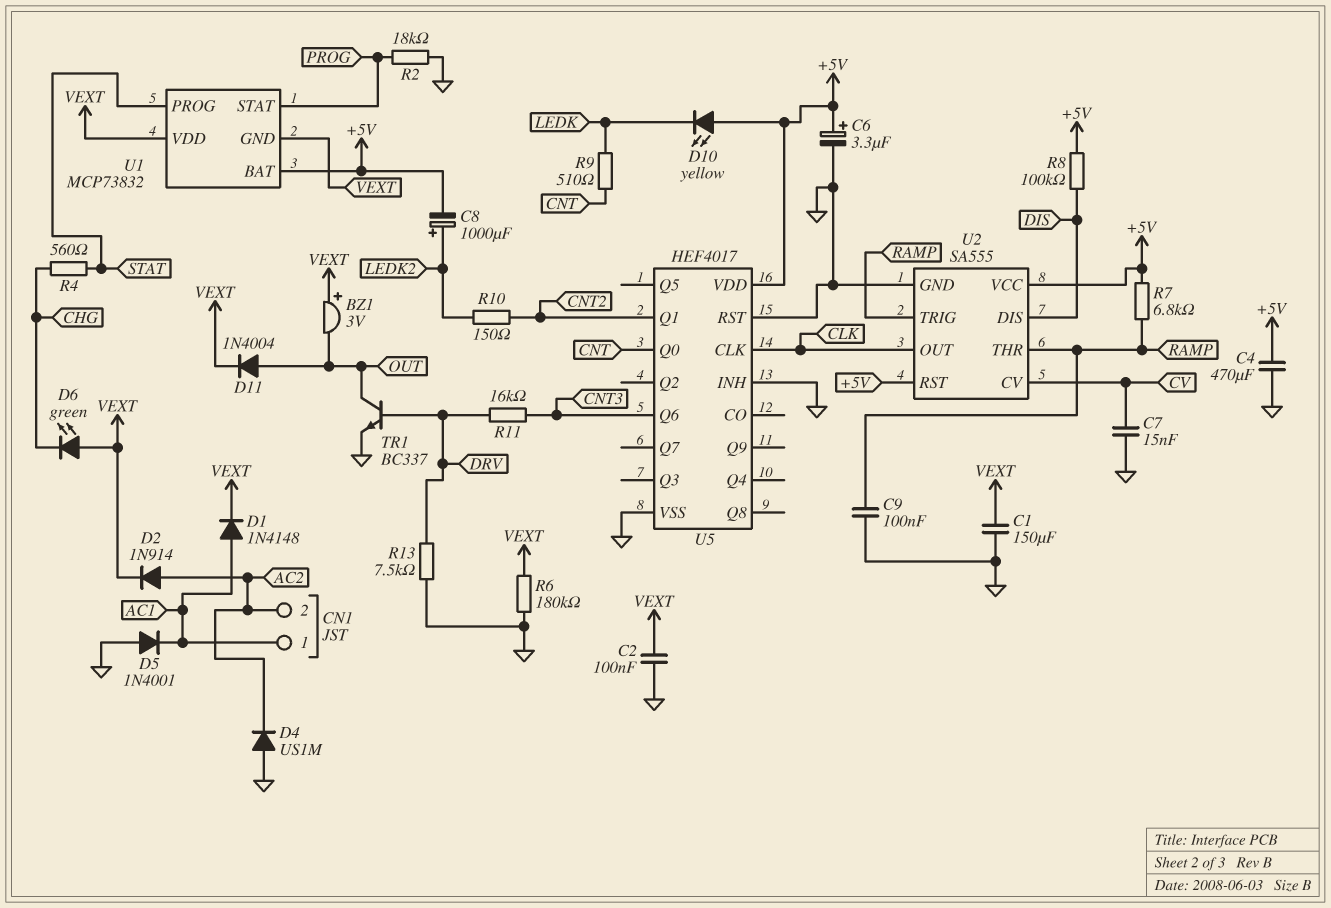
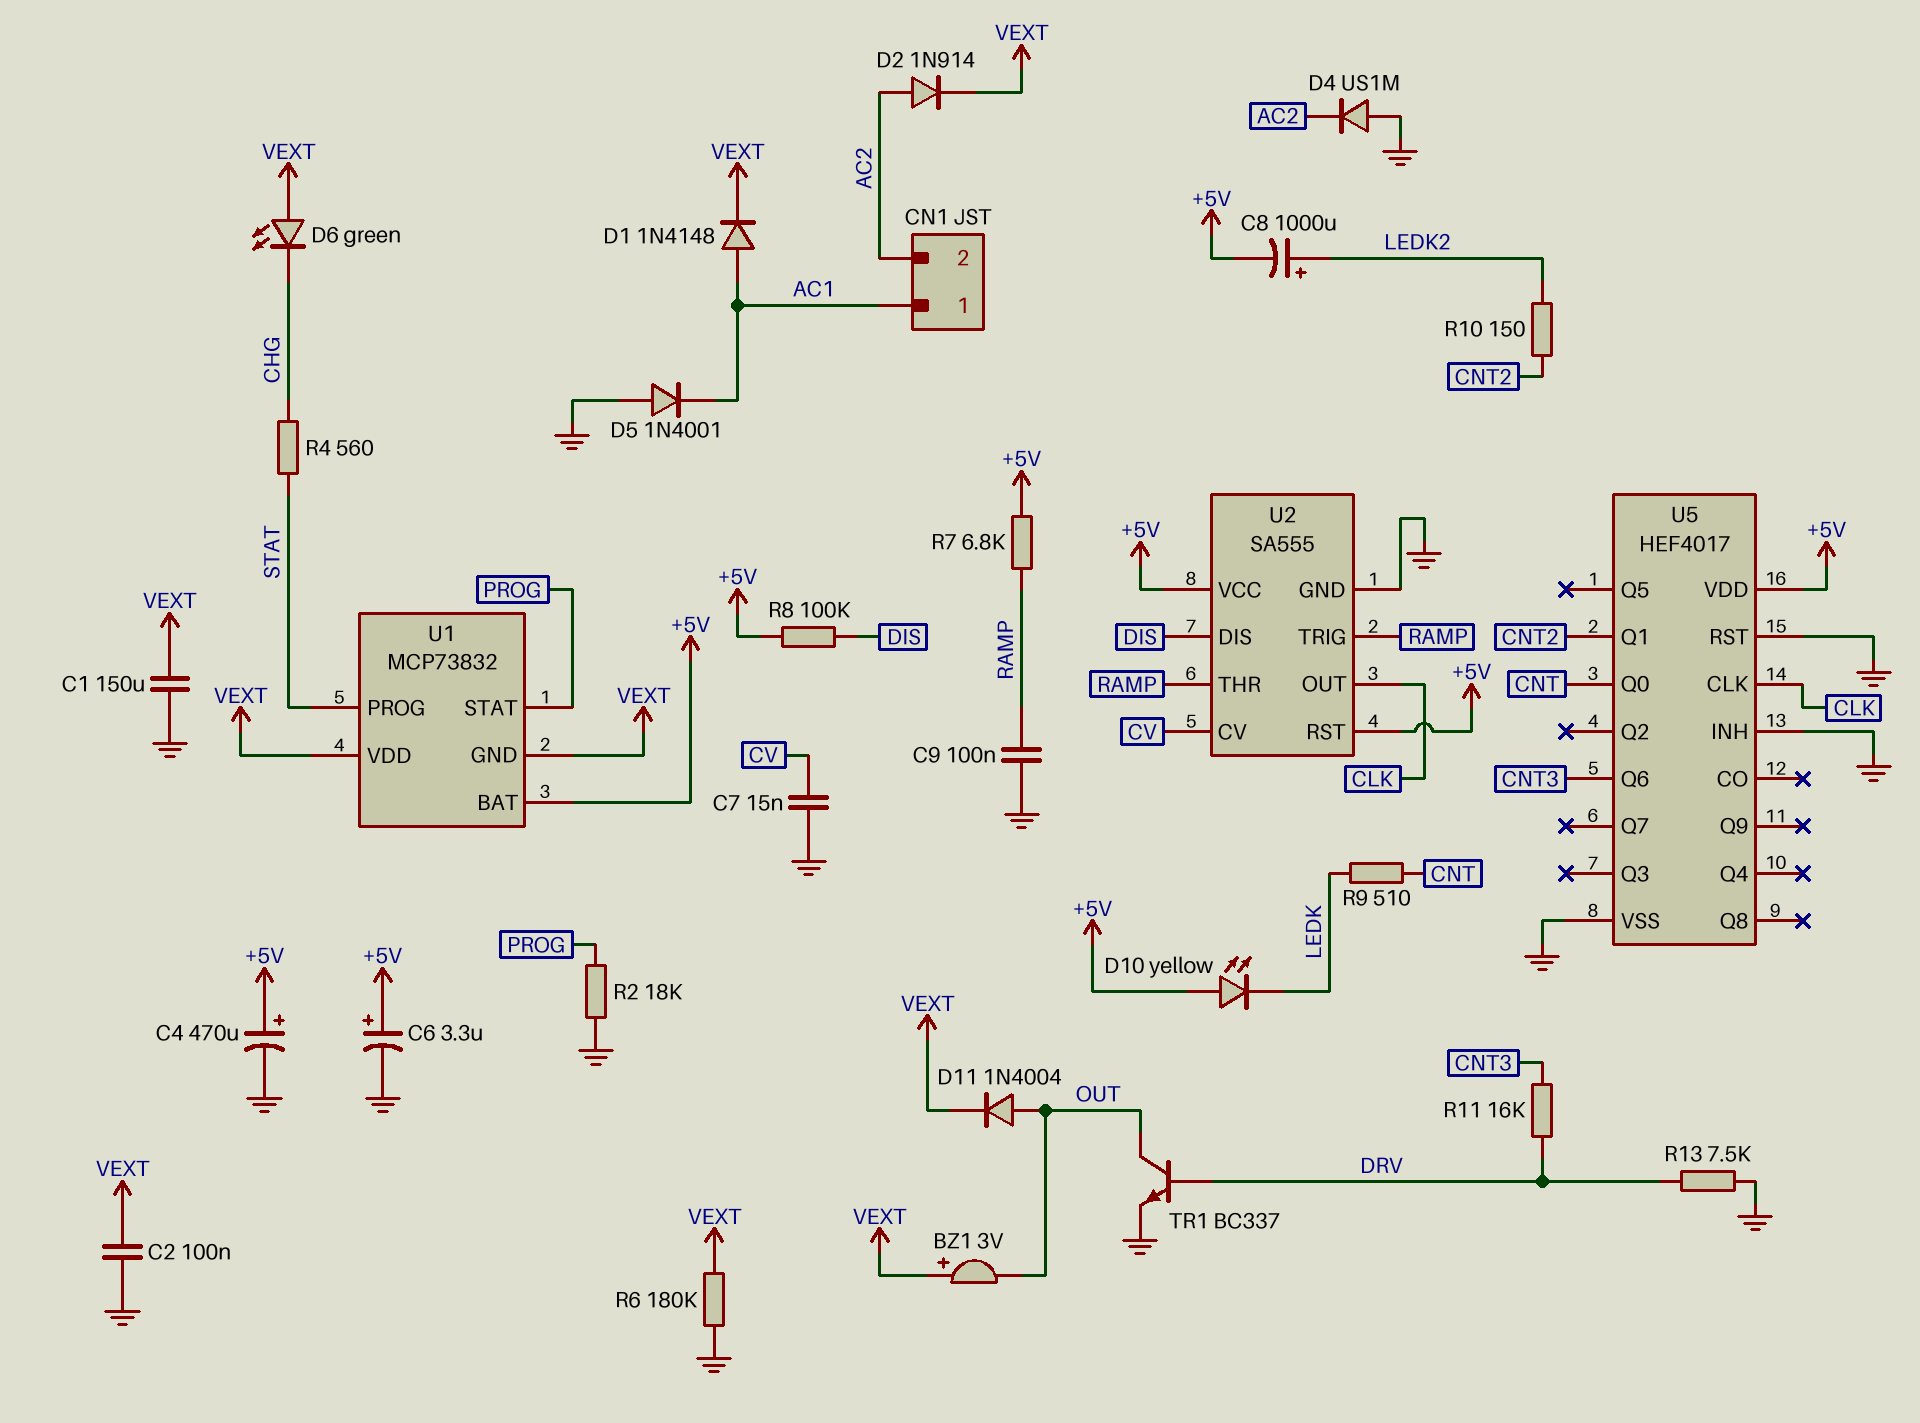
C4: 470uF (+5V, GND) -> 470uF (plus +5V, minus GND)

